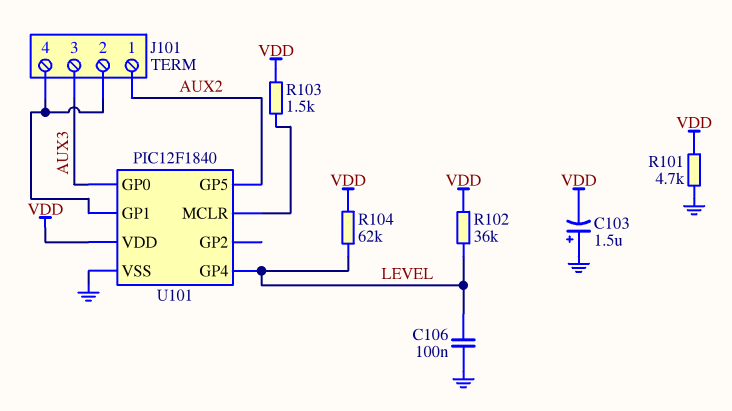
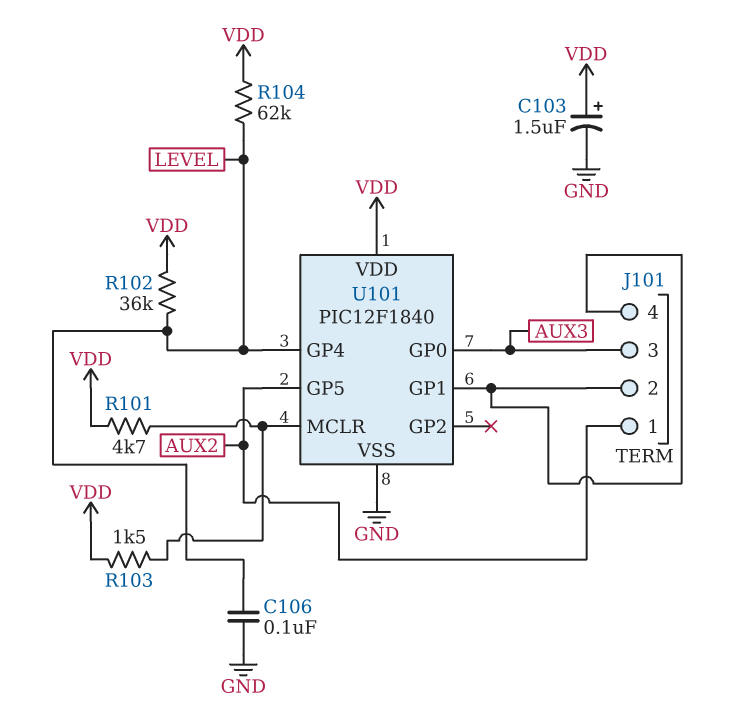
C103: 1.5uF (plus GND, minus VDD) -> 1.5uF (plus VDD, minus GND)
R101: 4.7k (GND, VDD) -> 4.7k (U101/MCLR, VDD)

